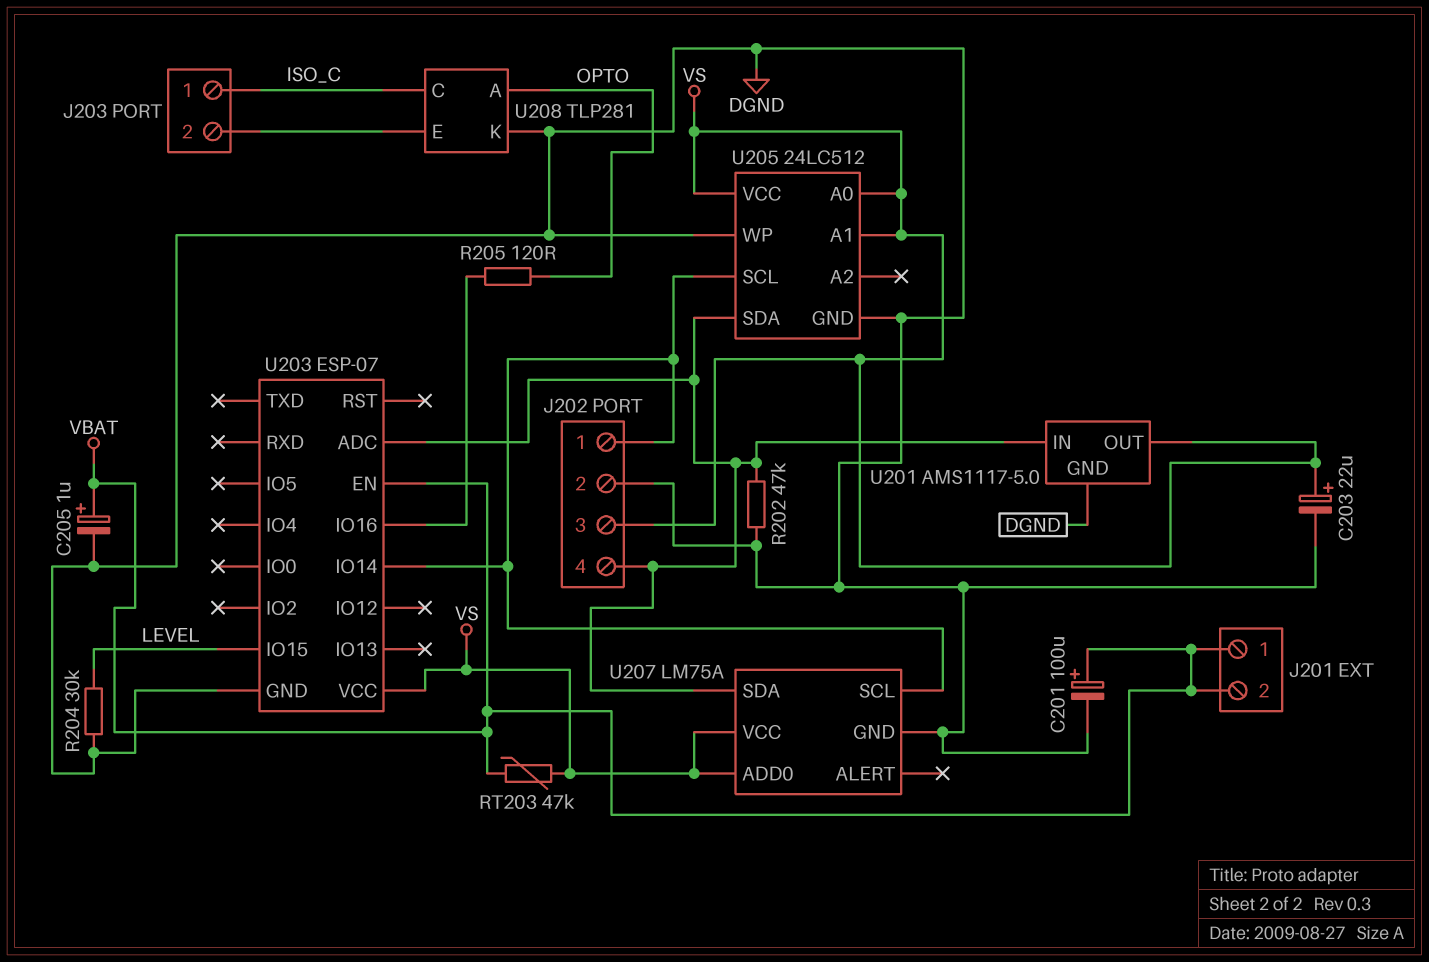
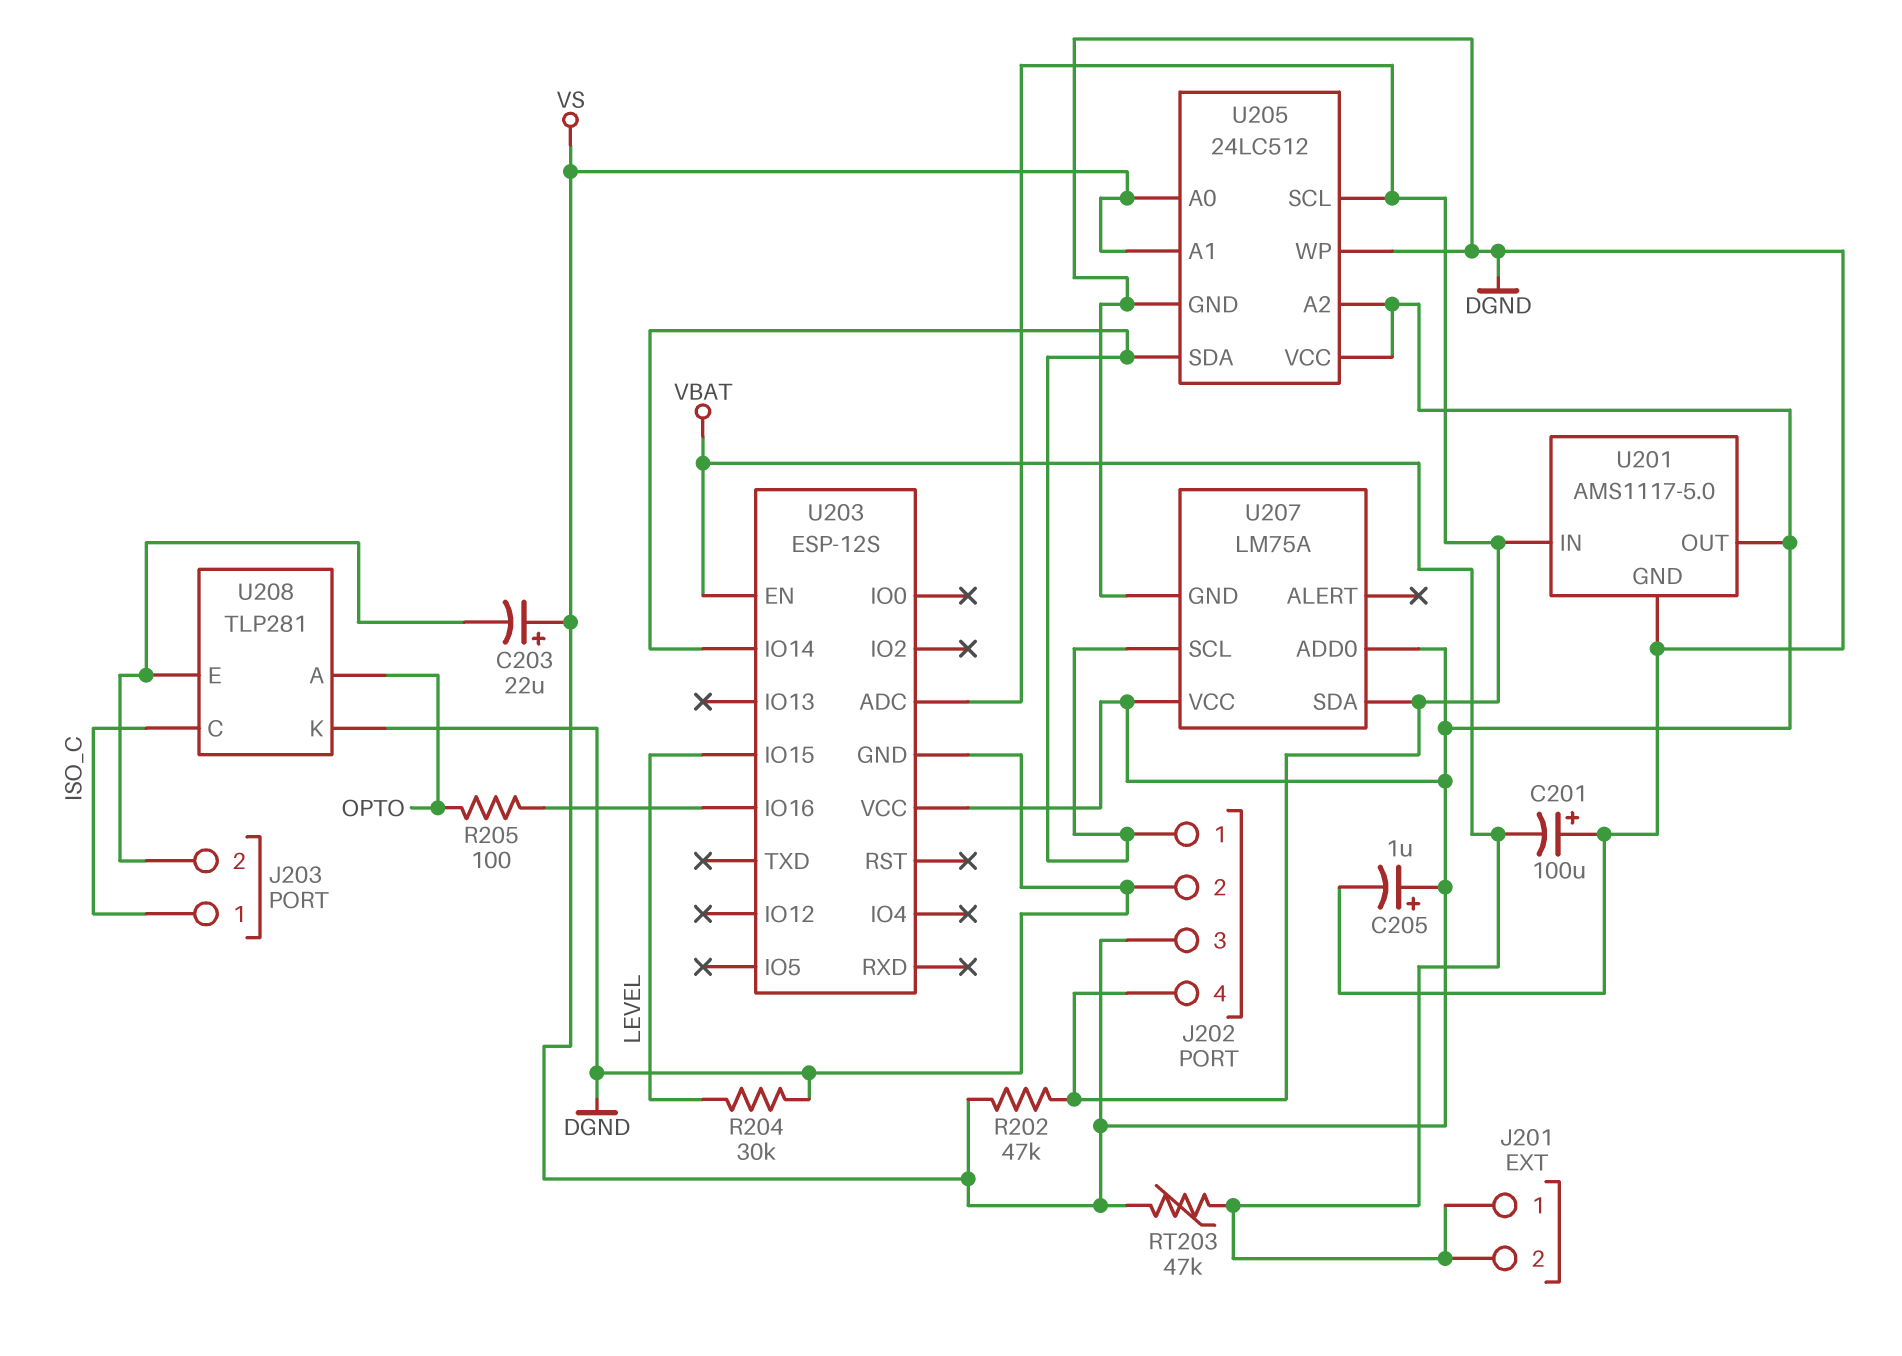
C201: 100uF (plus VBAT, minus DGND) -> 100uF (plus DGND, minus VBAT)
C203: 22uF (plus VS, minus DGND) -> 22uF (plus VS, minus J203/2)
C205: 1uF (plus VBAT, minus DGND) -> 1uF (plus VS, minus DGND)
R202: 47k (DGND, J202/4) -> 47k (J202/4, VS)
R205: 120 (OPTO, U203/IO16) -> 100 (OPTO, U203/IO16)
U203: ESP-07 -> ESP-12S
U205 pin A2: none -> VS
U205 pin SCL: J202/1 -> J202/4
U205 pin SDA: J202/4 -> J202/1

